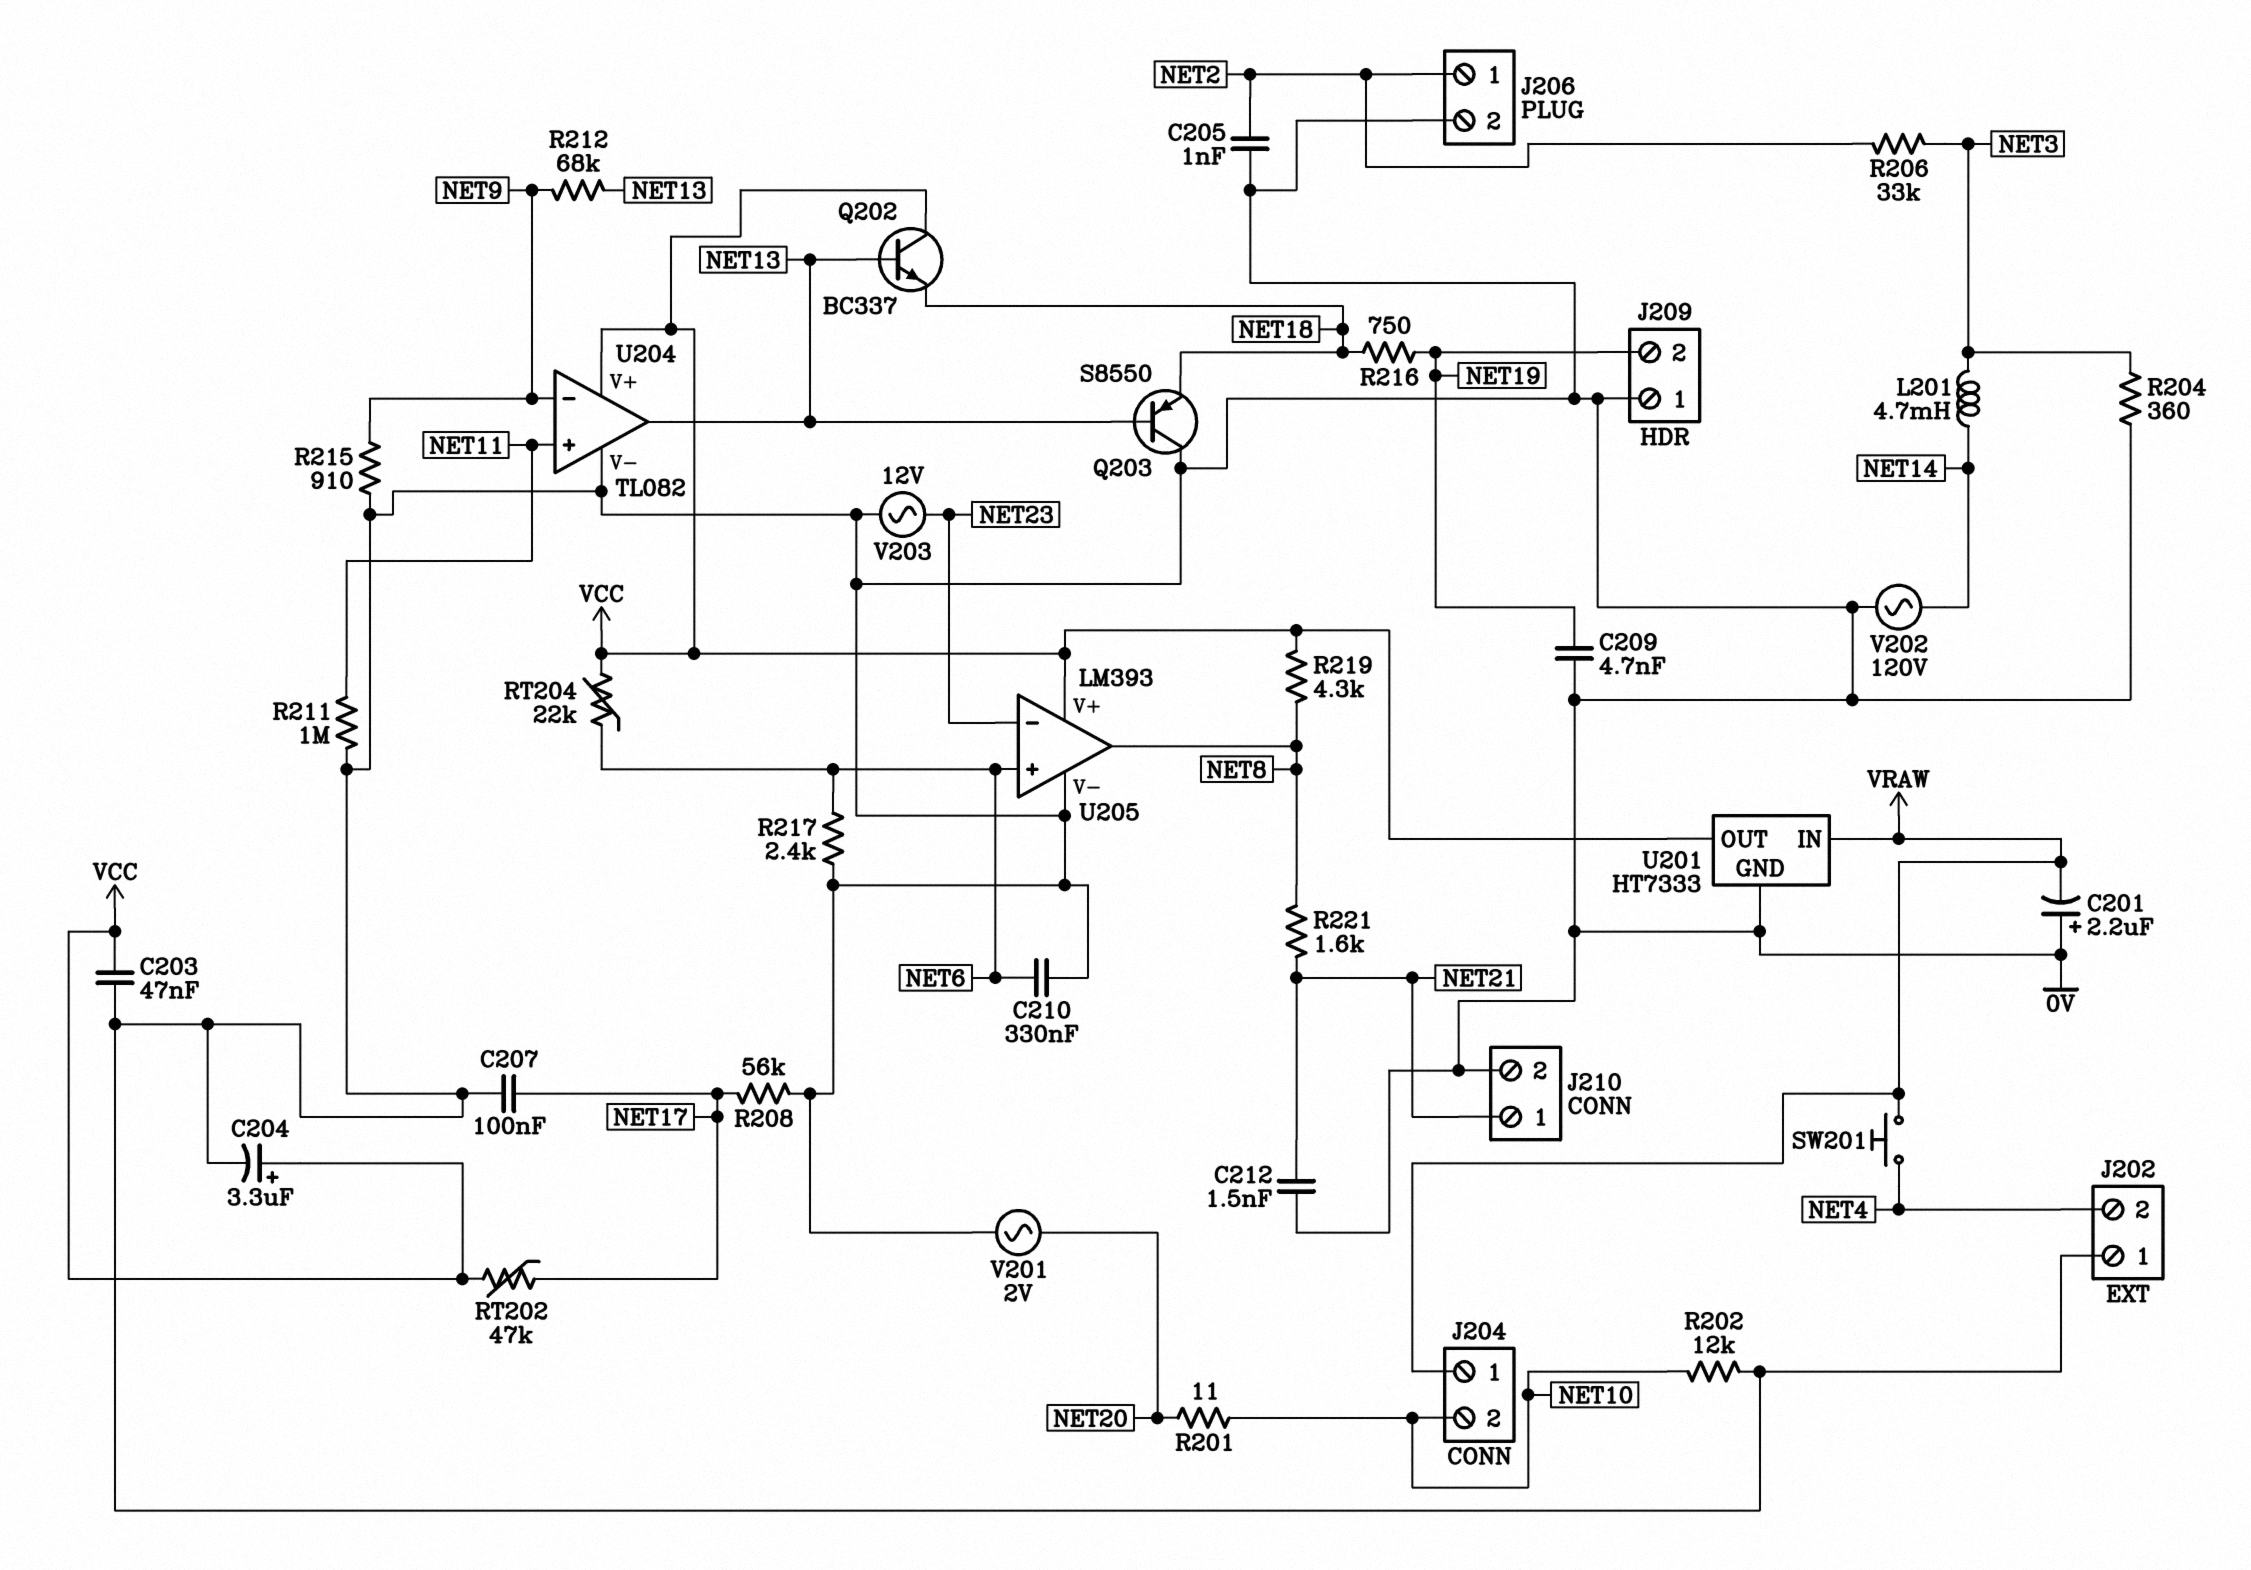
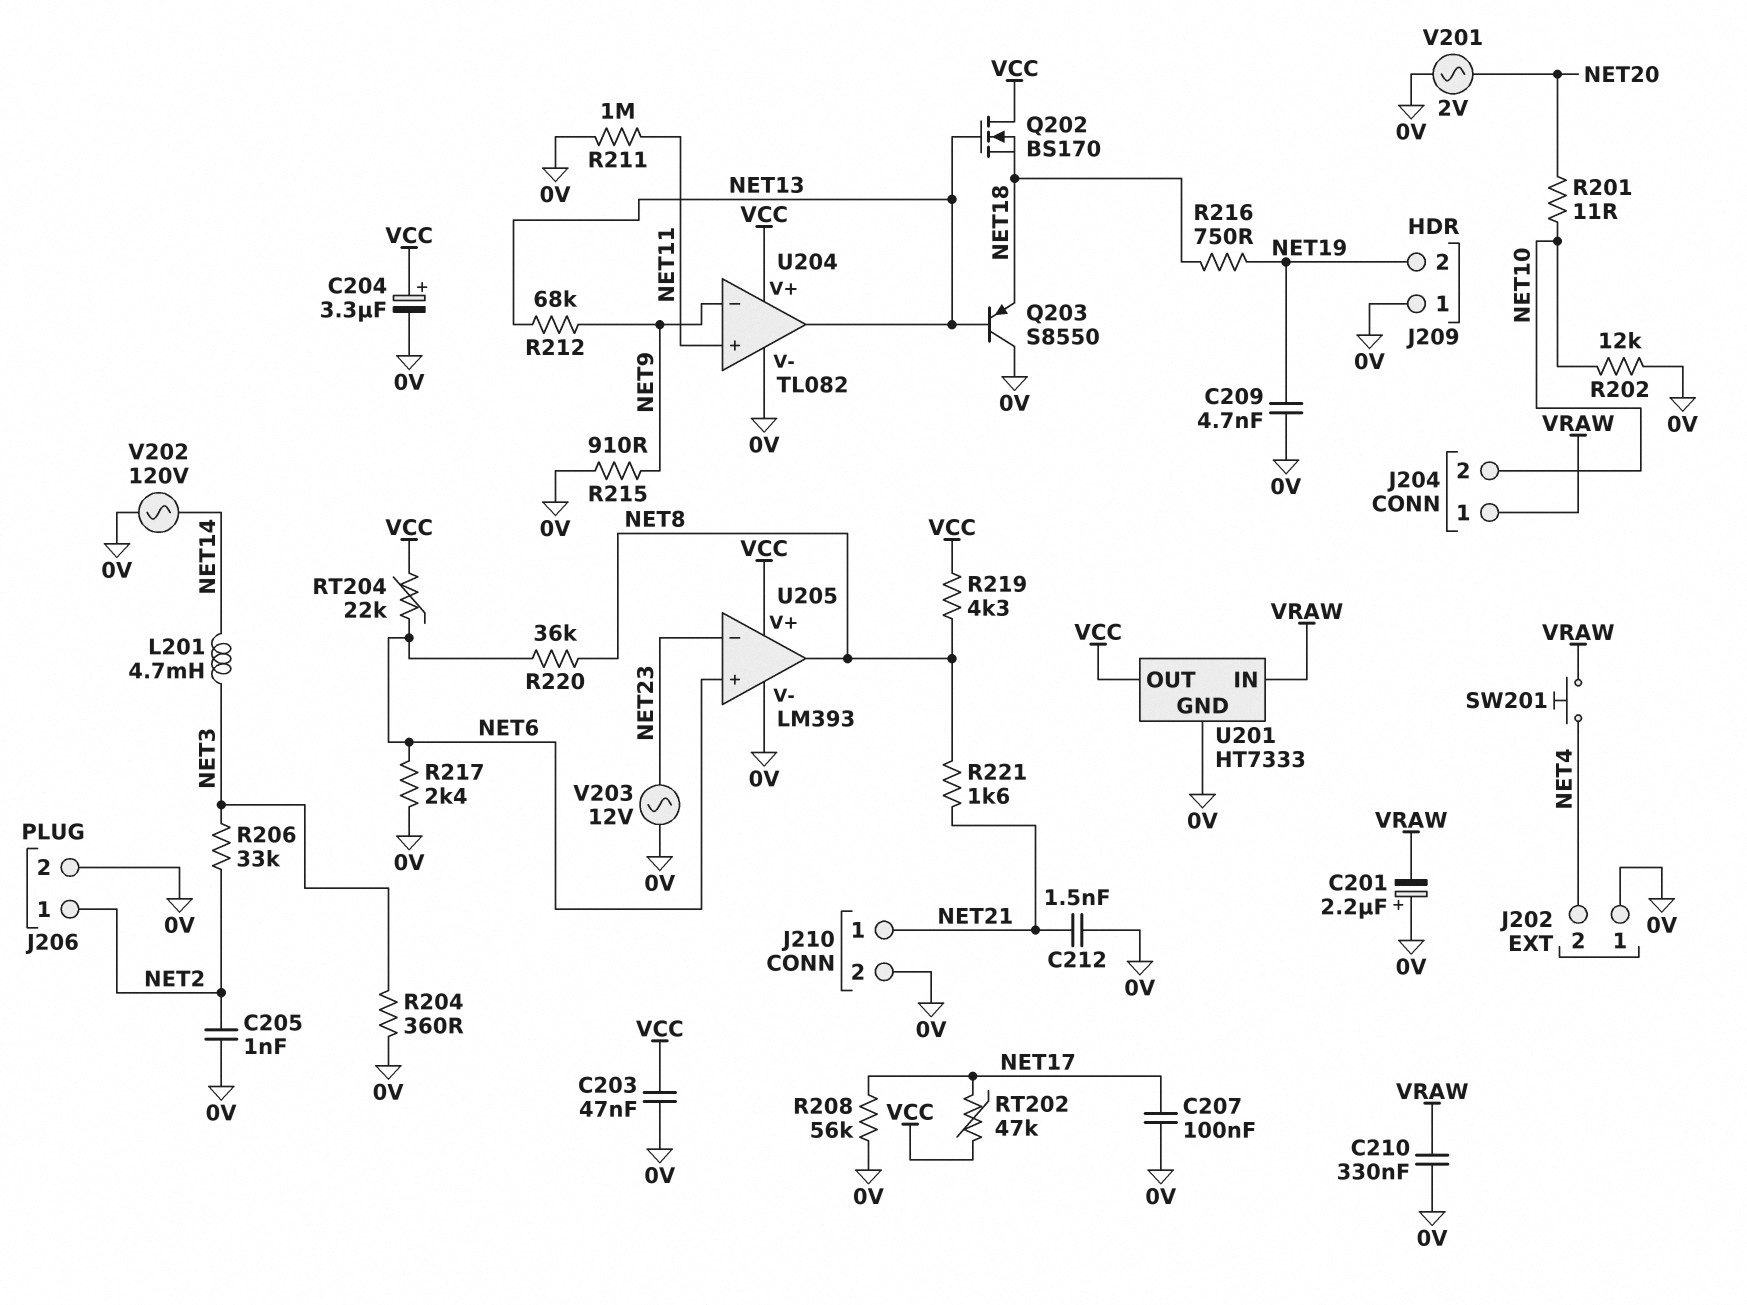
C210: 330nF (0V, NET6) -> 330nF (0V, VRAW)
Q202: NPN BC337 (B NET13, C VCC, E NET18) -> NMOS BS170 (G NET13, D VCC, S NET18)
R220: none -> 36k (NET6, NET8)

